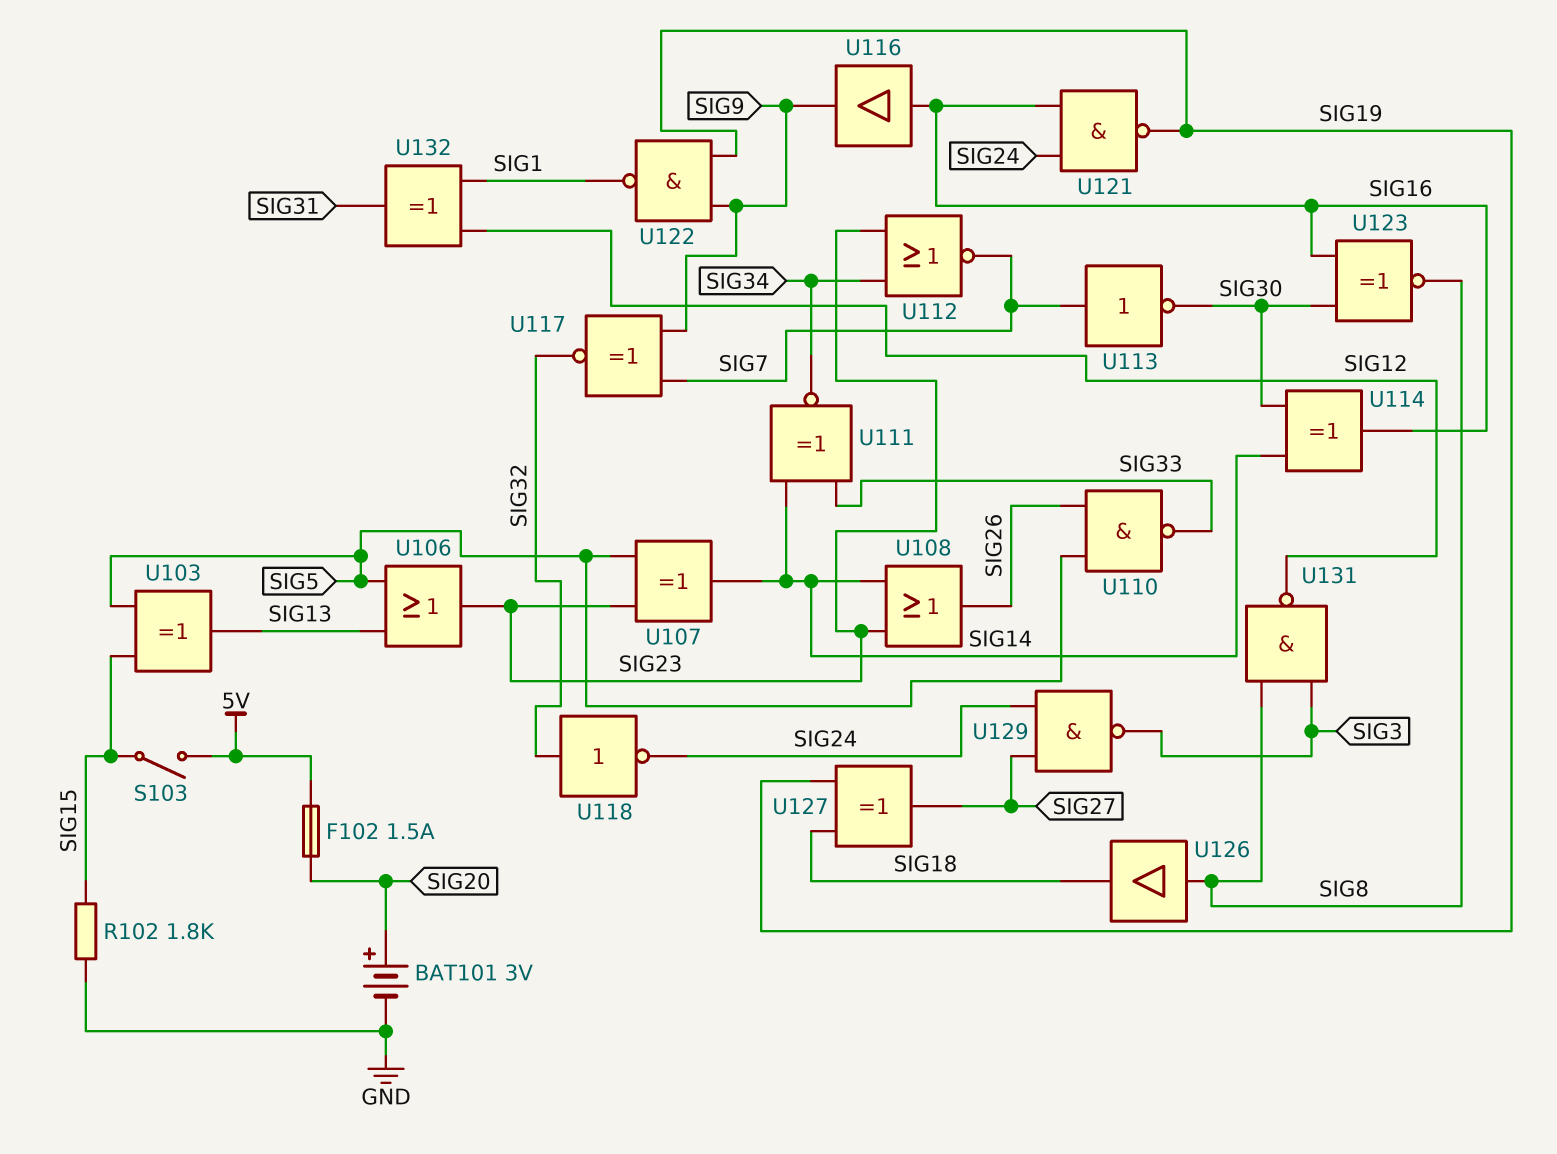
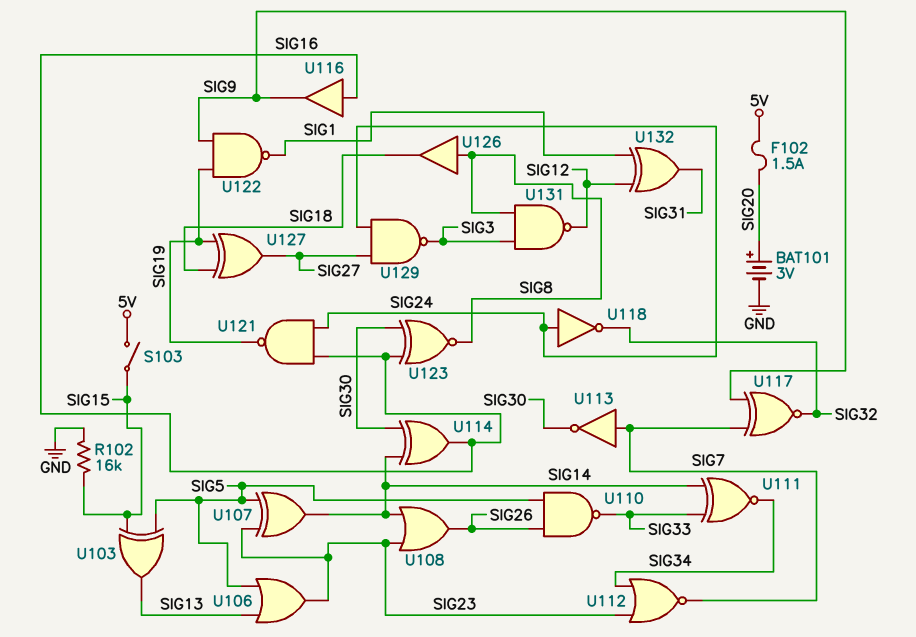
R102: 1.8k (GND, SIG15) -> 16k (GND, SIG15)
U118: NOT (in SIG32, out SIG24) -> NOT (in SIG24, out SIG32)

